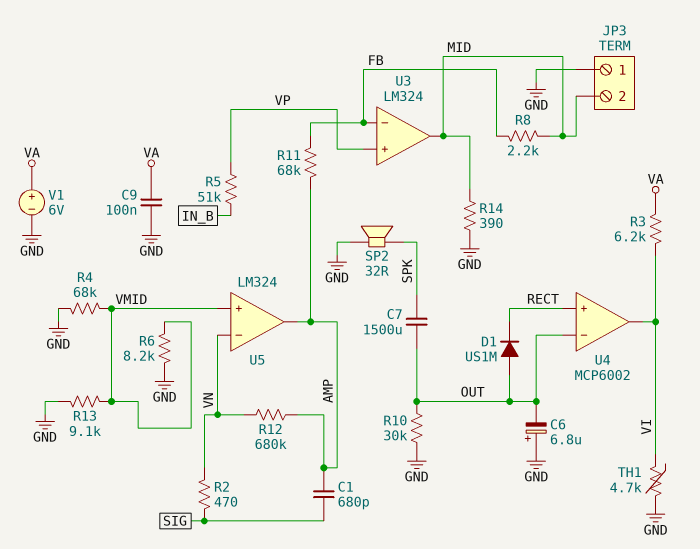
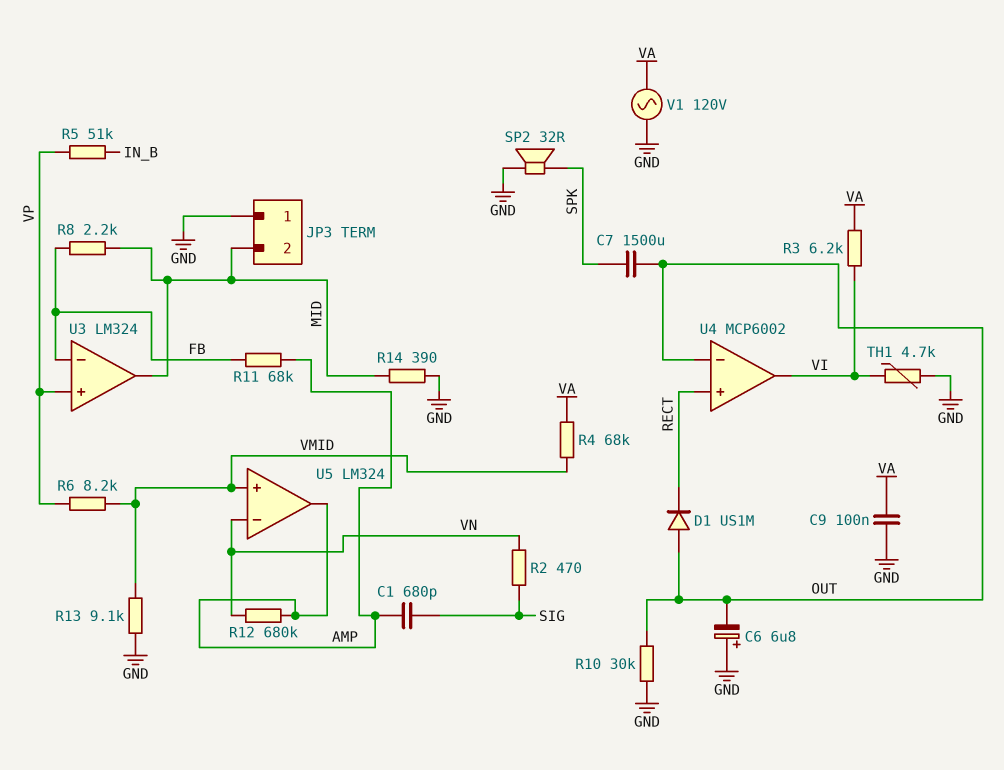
R4: 68k (GND, VMID) -> 68k (VA, VMID)
R6: 8.2k (GND, VMID) -> 8.2k (VMID, VP)
V1: 6V (plus VA, minus GND) -> AC 120V (GND, VA)

